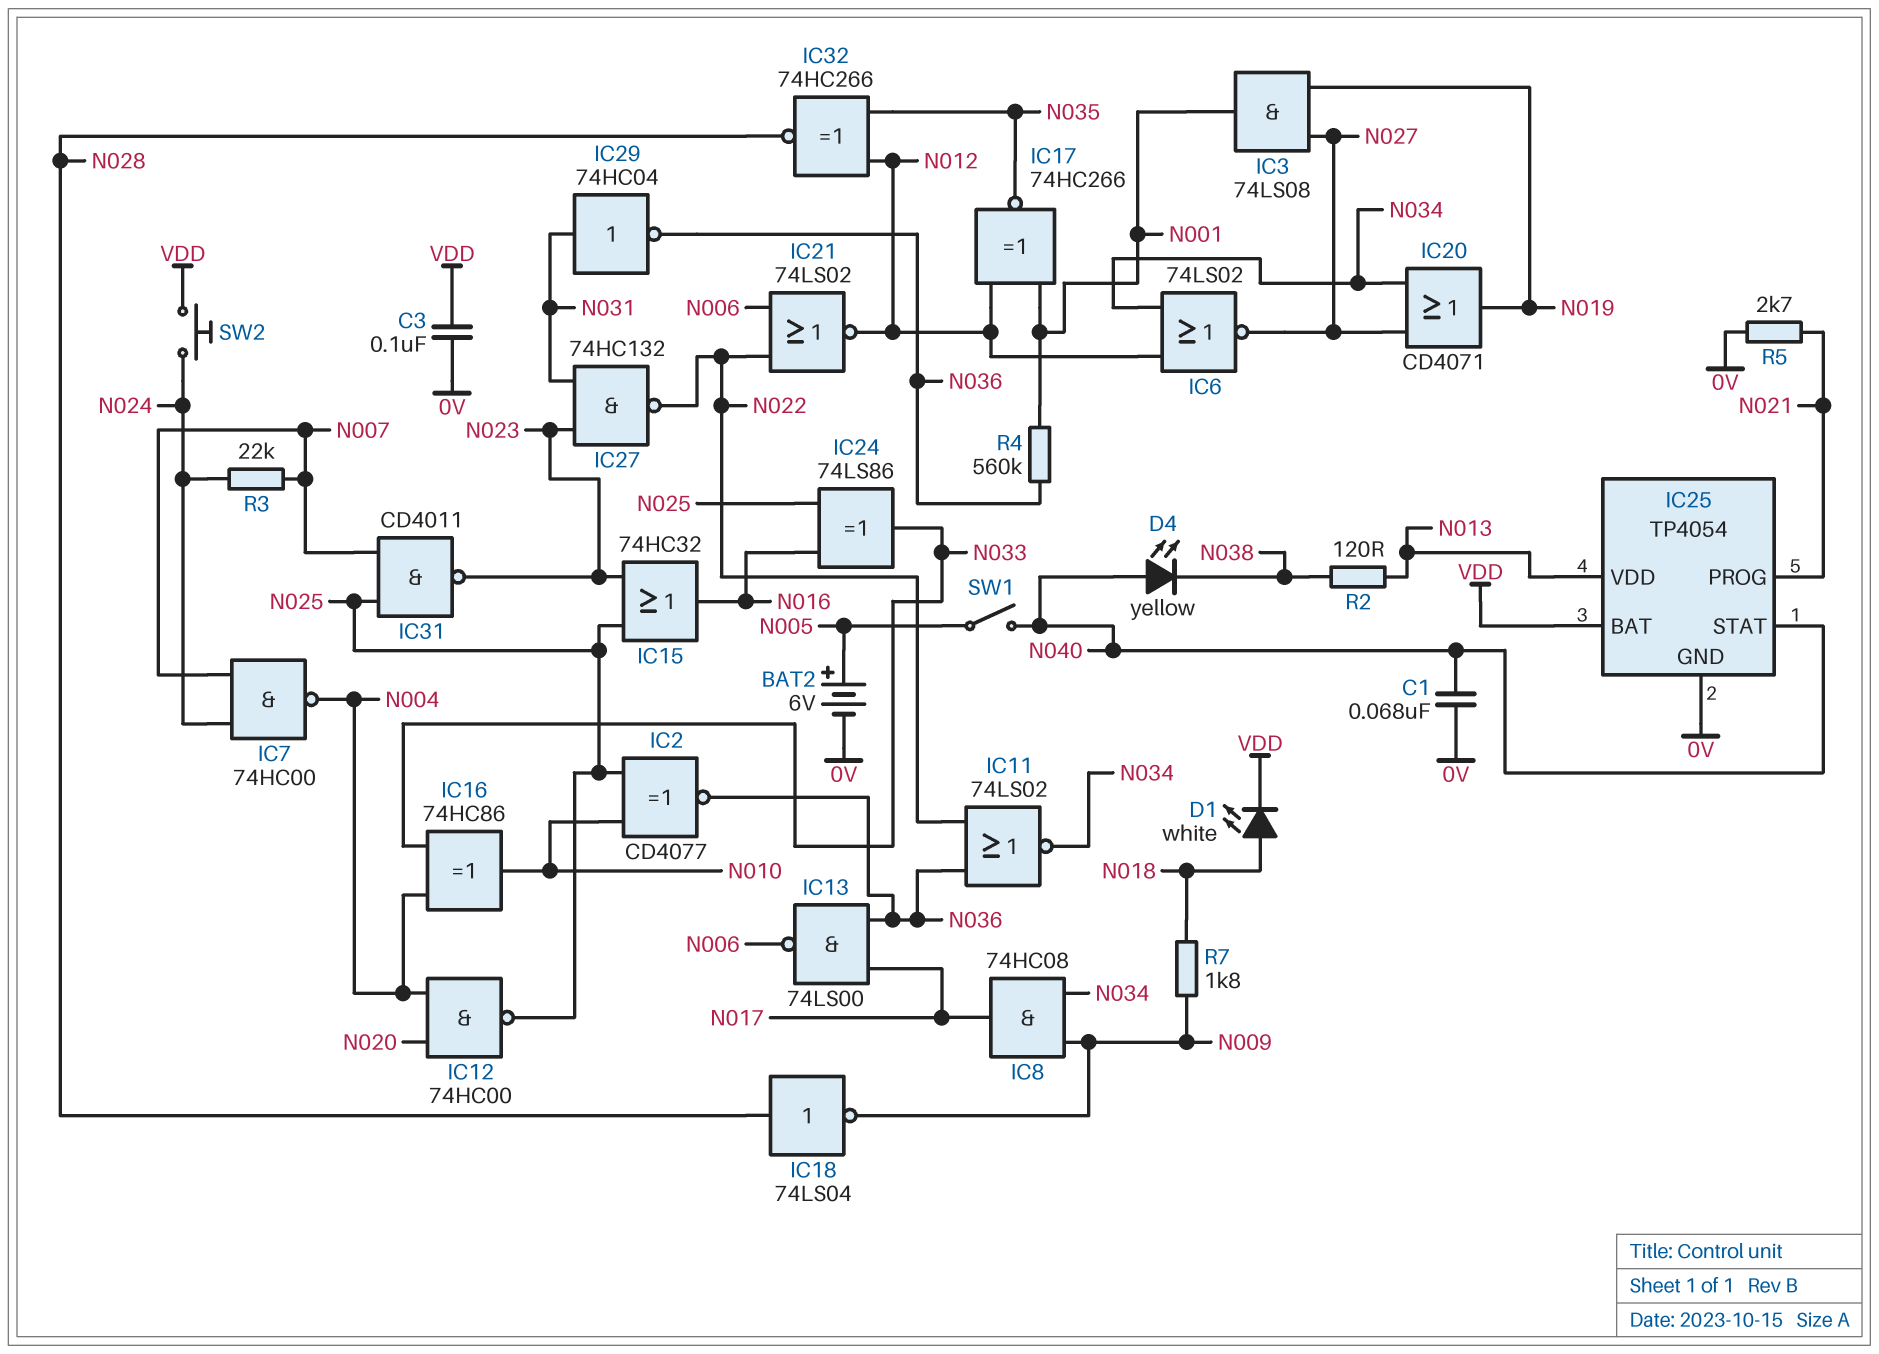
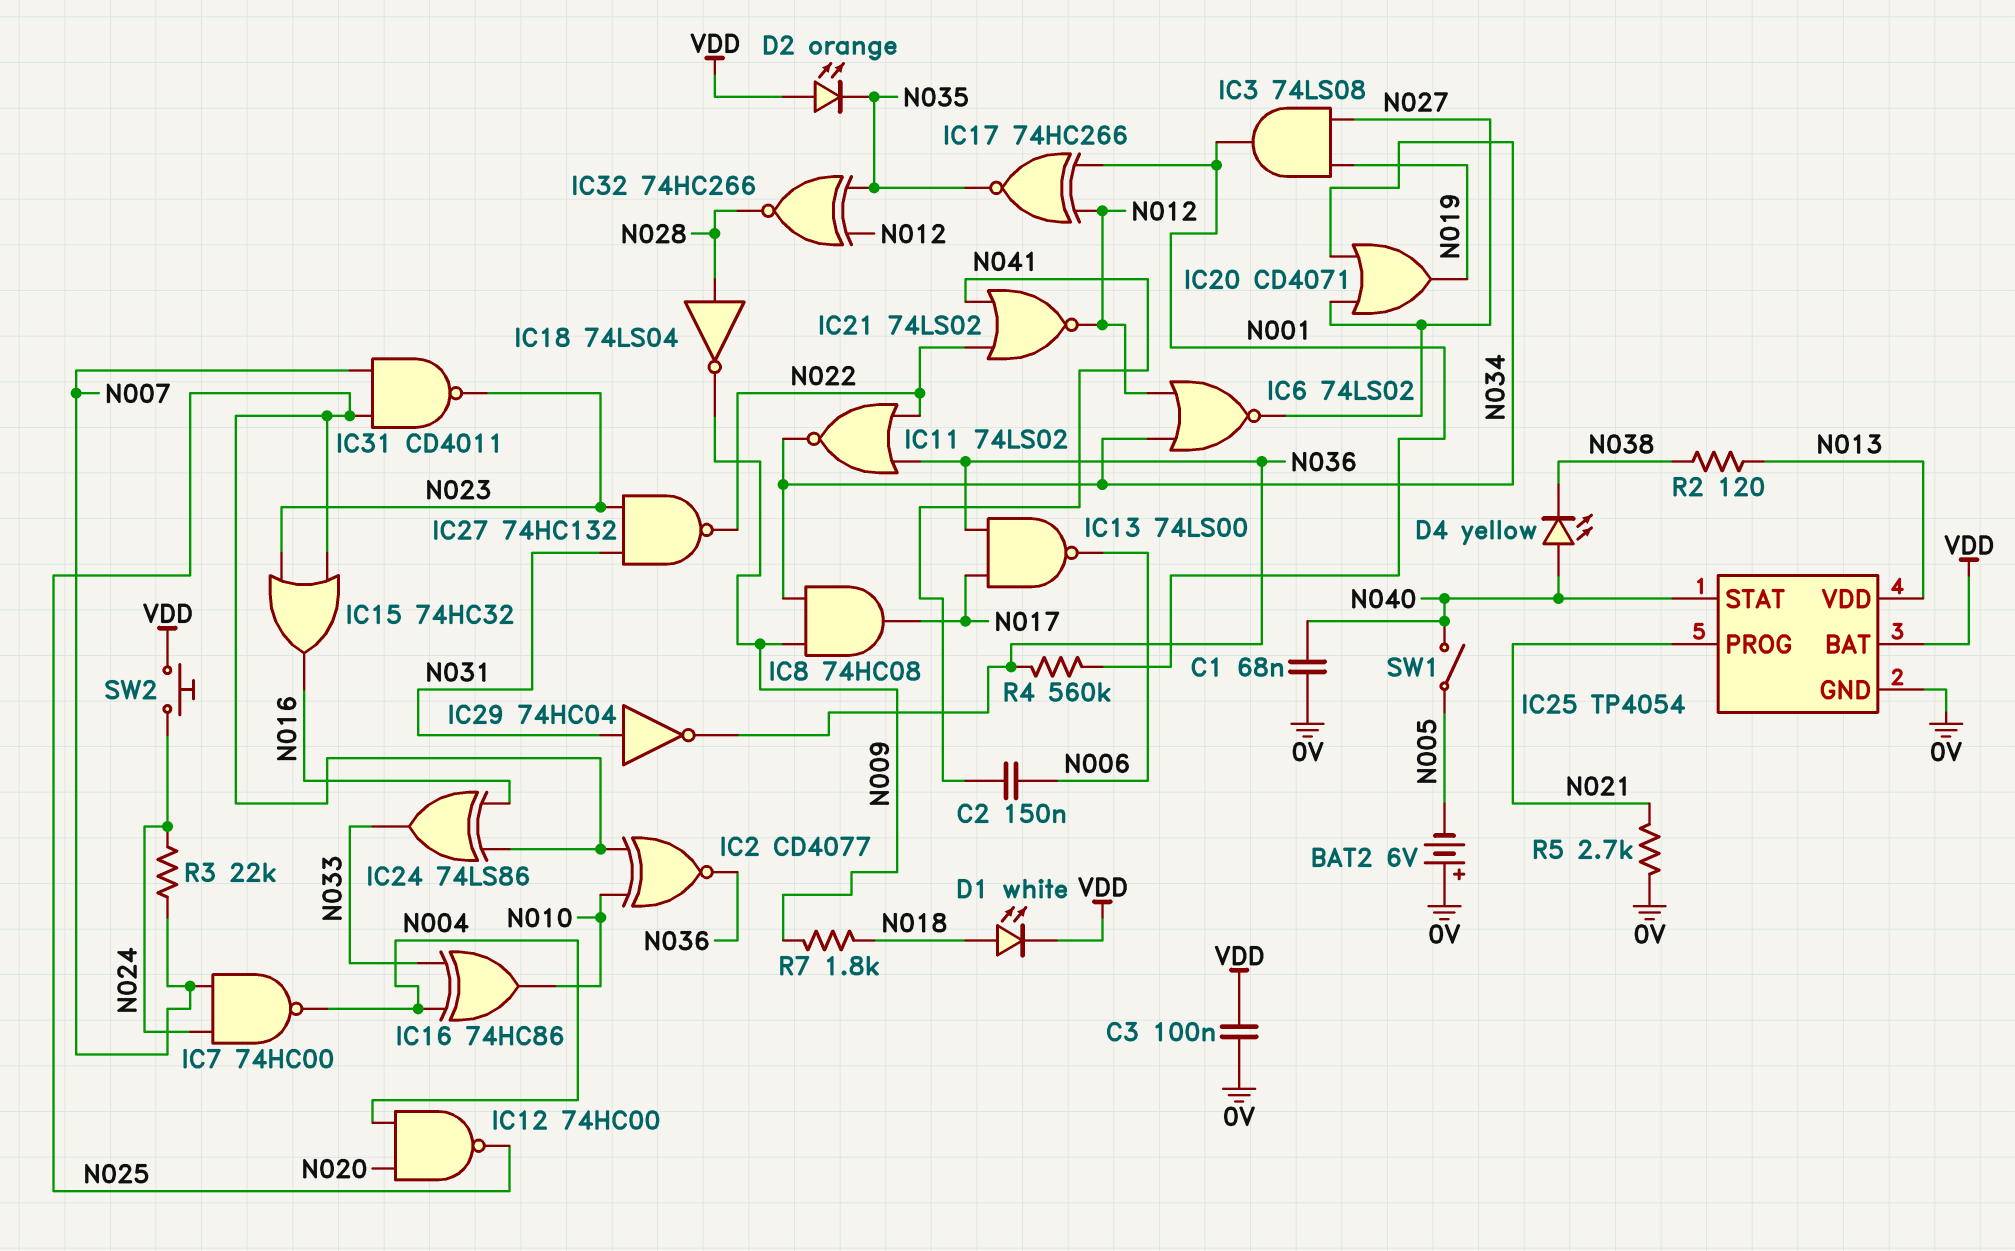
BAT2: 6V (plus N005, minus 0V) -> 6V (plus 0V, minus N005)
C2: none -> 150nF (N006, N041)
D2: none -> LED orange (A VDD, K N035)
IC21: NOR 74LS02 (in N006, in N022, out N012) -> NOR 74LS02 (in N022, in N041, out N012)

